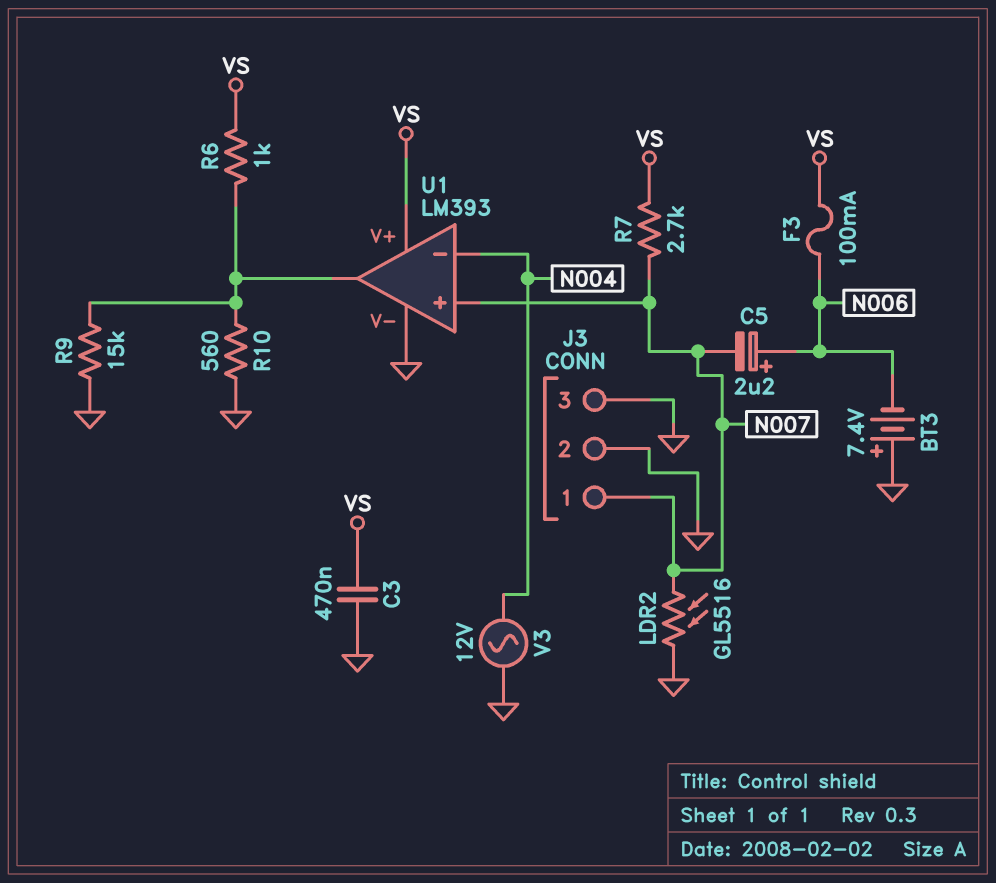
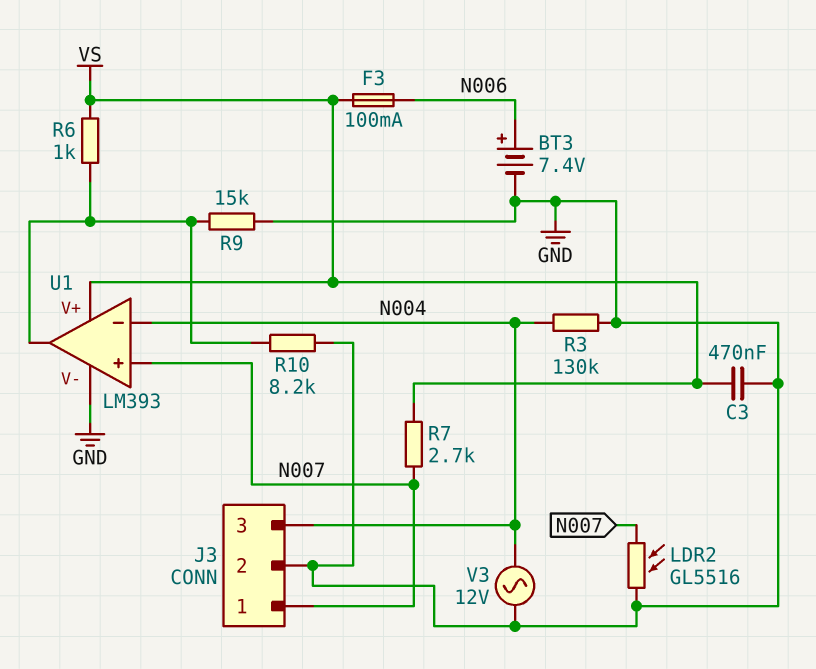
BT3: 7.4V (plus GND, minus N006) -> 7.4V (plus N006, minus GND)
C5: 2.2uF (plus N006, minus N007) -> none
J3 pin 3: GND -> N004
R3: none -> 130k (GND, N004)
R10: 560 (GND, U1/out) -> 8.2k (GND, U1/out)

